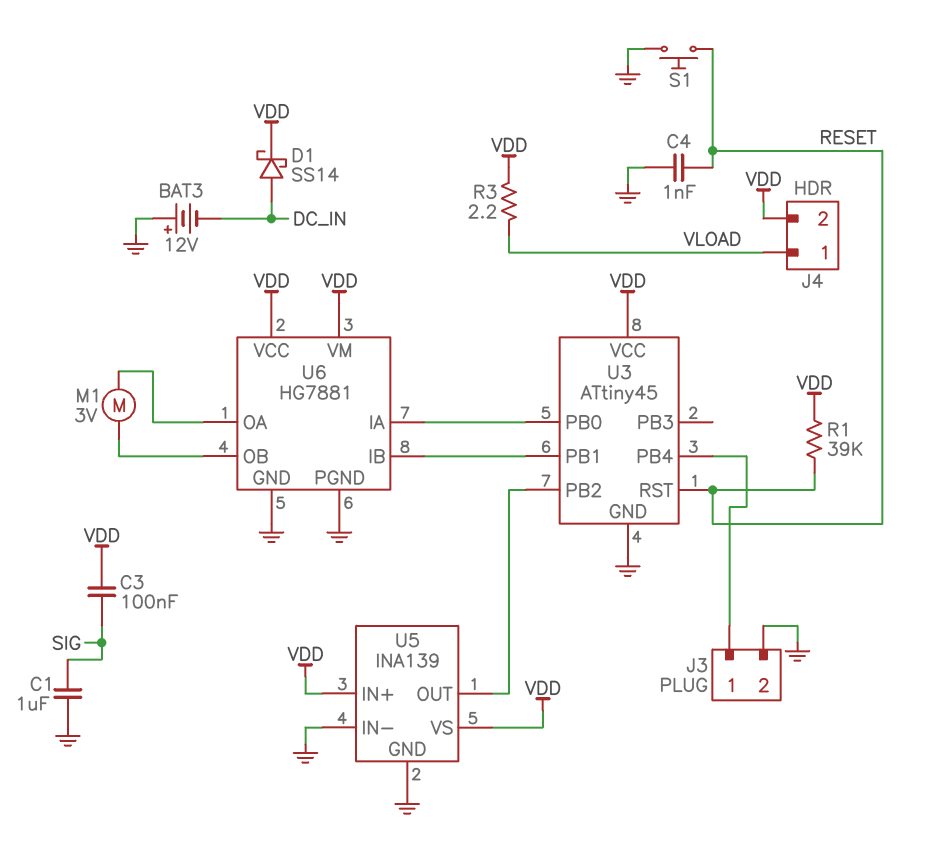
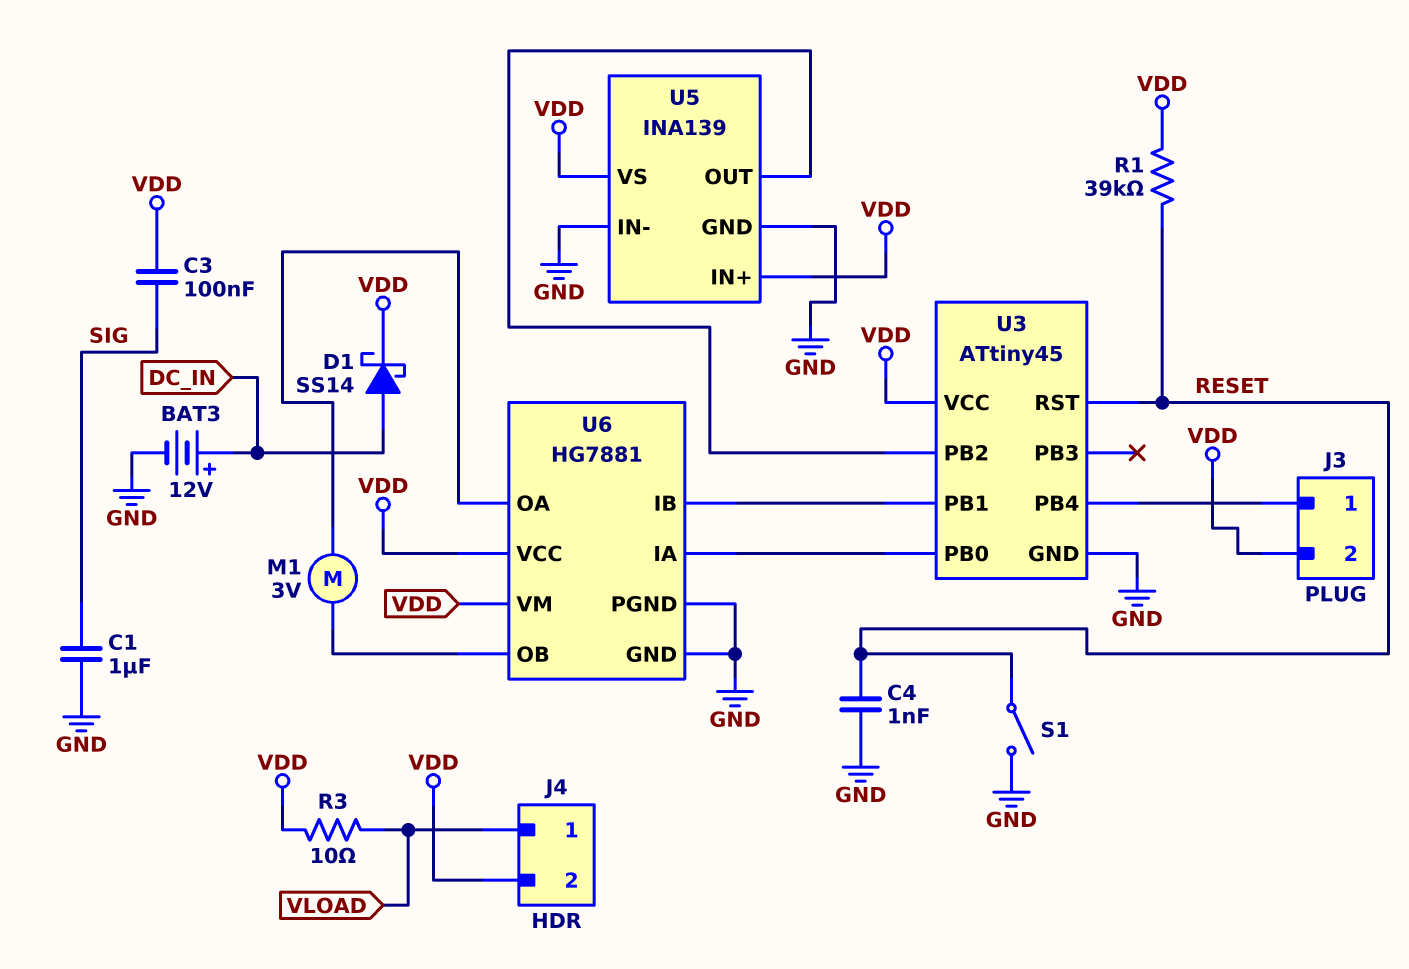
BAT3: 12V (plus GND, minus DC_IN) -> 12V (plus DC_IN, minus GND)
J3 pin 2: GND -> VDD
R3: 2.2 (VDD, VLOAD) -> 10 (VDD, VLOAD)
S1: button (GND, RESET) -> switch (GND, RESET)

